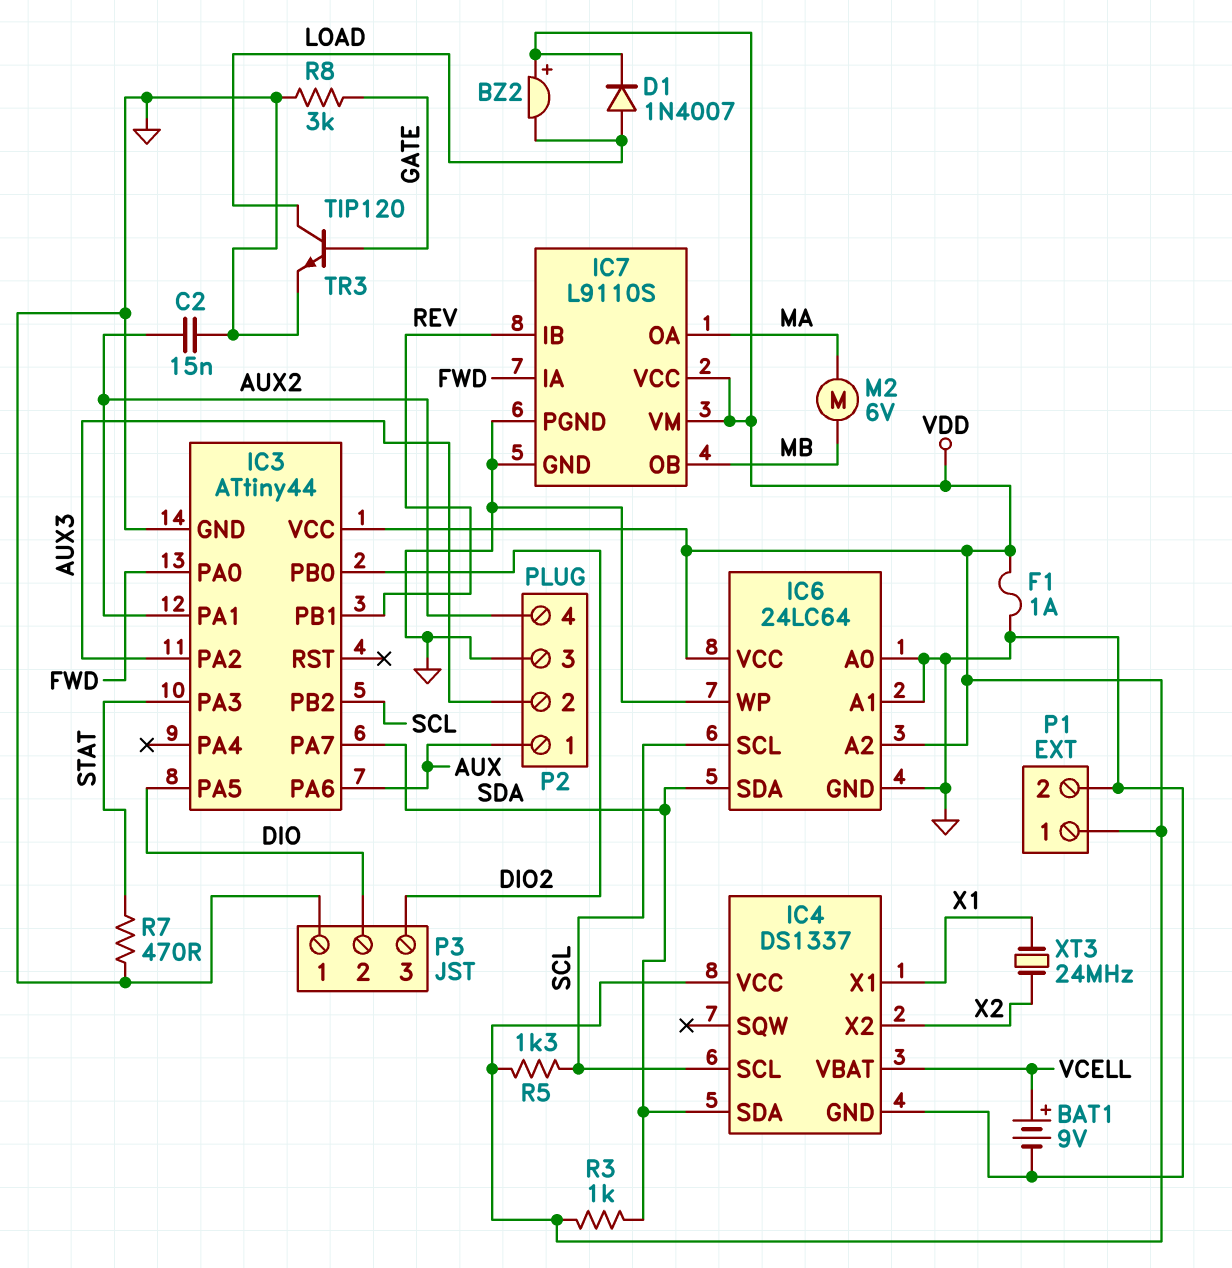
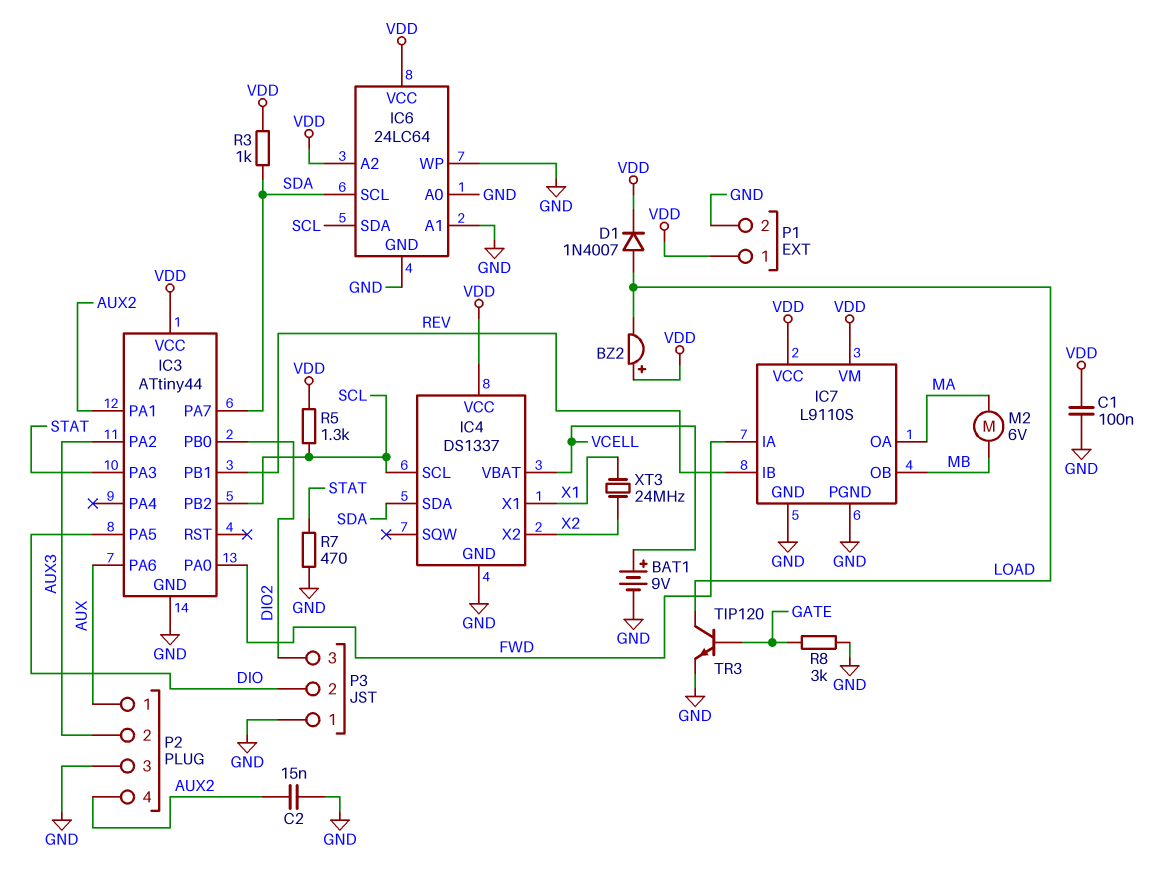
C1: none -> 100nF (GND, VDD)
F1: 1A (GND, VDD) -> none
IC6 pin SCL: SCL -> SDA
IC6 pin SDA: SDA -> SCL

